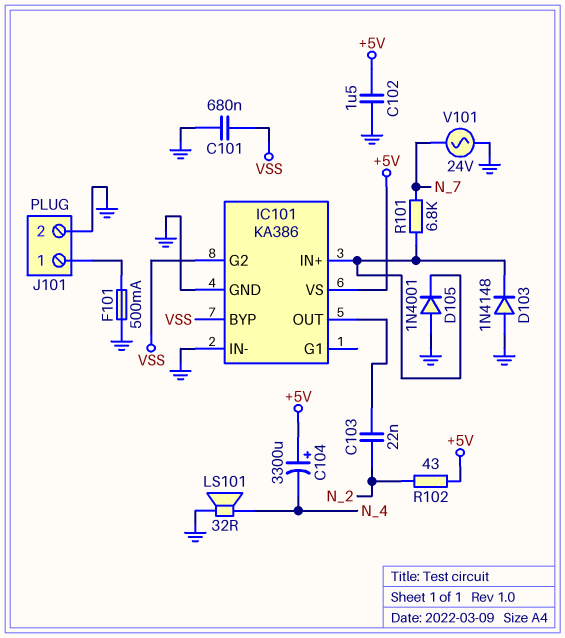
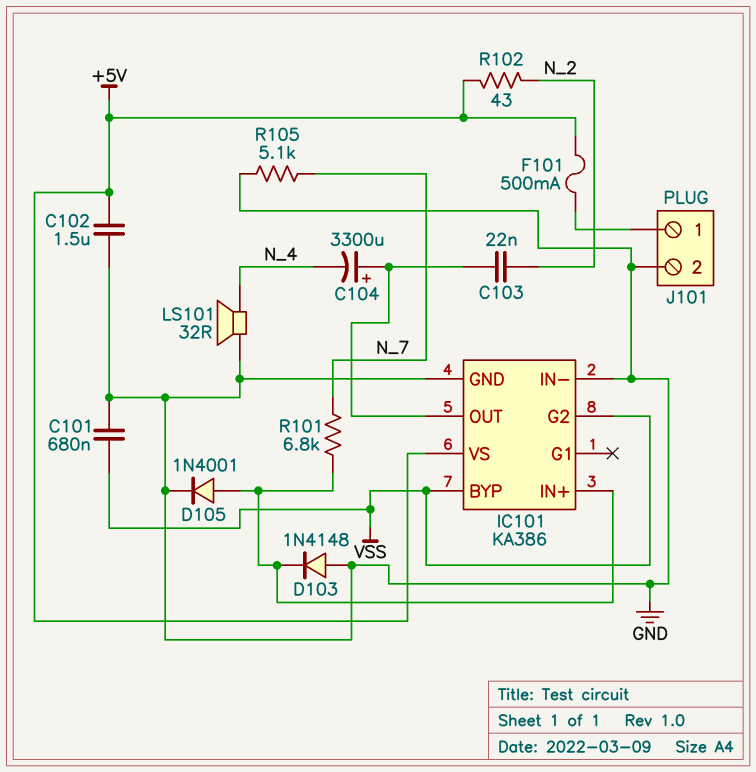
C104: 3300uF (plus +5V, minus N_4) -> 3300uF (plus IC101/OUT, minus N_4)
D105: diode 1N4001 (A GND, K IC101/IN+) -> diode 1N4001 (A IC101/IN+, K GND)
F101: 500mA (GND, J101/1) -> 500mA (+5V, J101/1)
R105: none -> 5.1k (GND, N_7)
V101: AC 24V (GND, N_7) -> none

